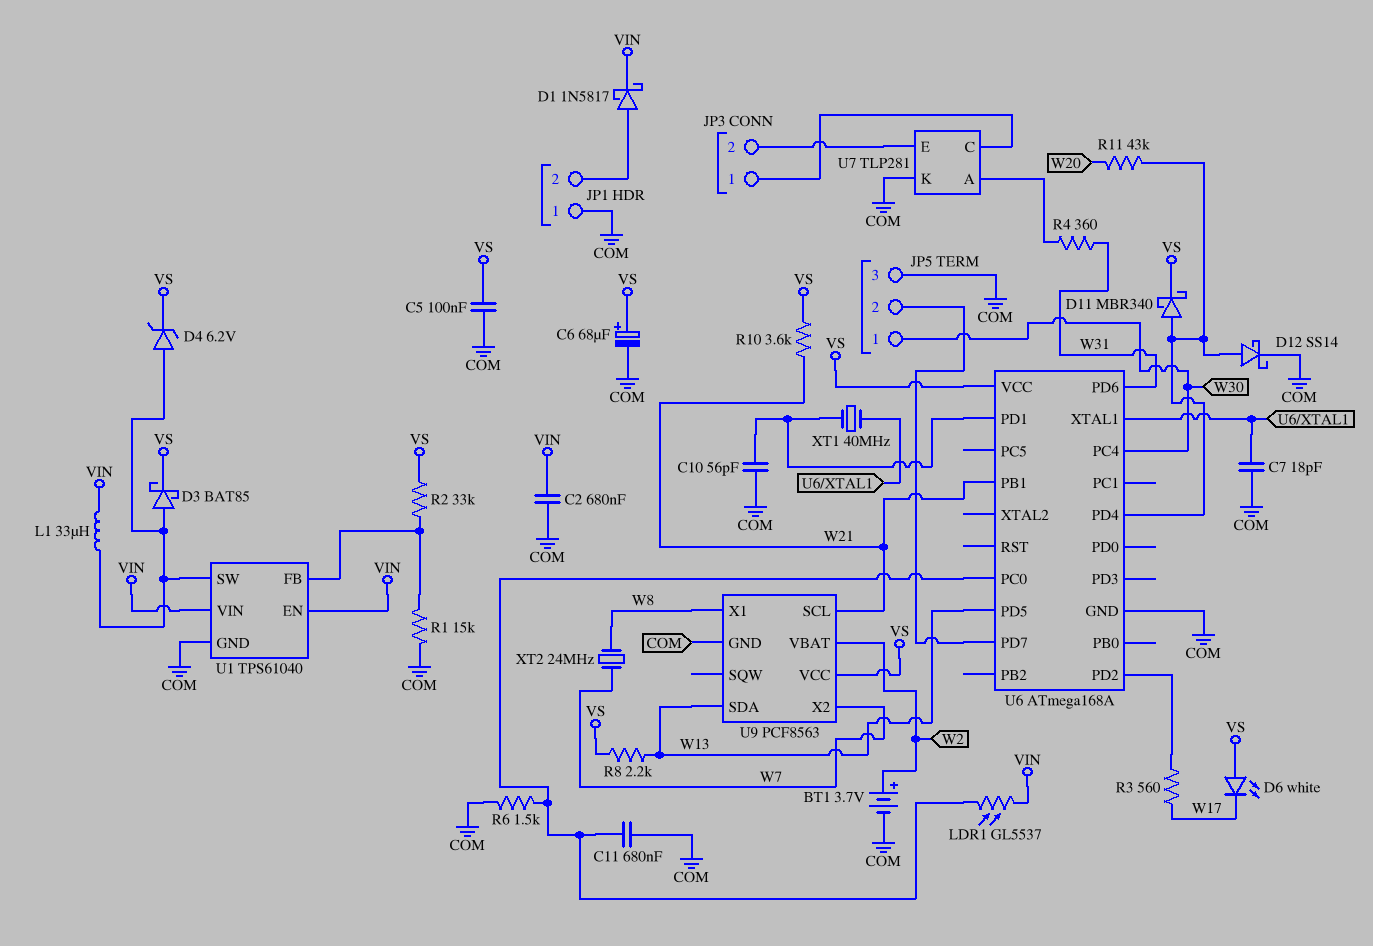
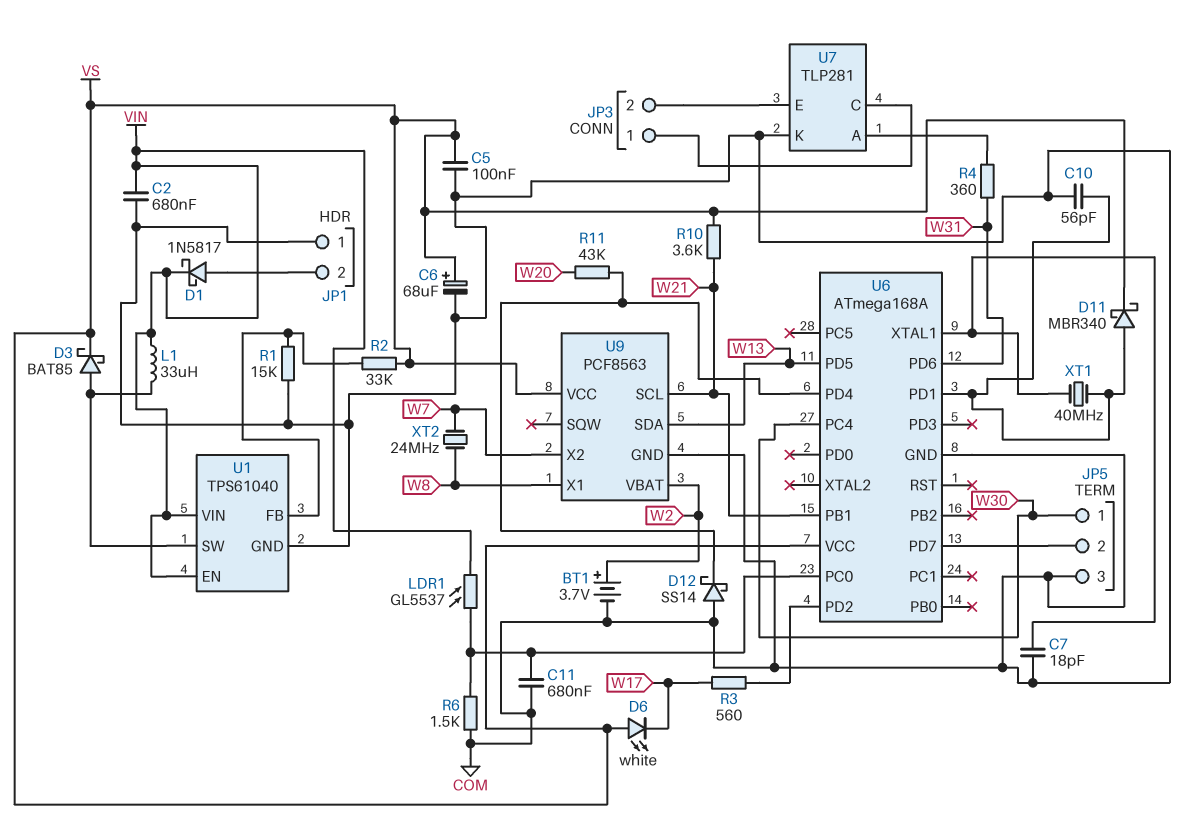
D4: zener 6.2V (A U1/SW, K VS) -> none
D11: schottky MBR340 (A U6/PD4, K VS) -> schottky MBR340 (A U6/PD1, K VS)
D12: schottky SS14 (A U6/PD4, K COM) -> schottky SS14 (A COM, K U6/PD4)
R8: 2.2k (VS, W13) -> none

